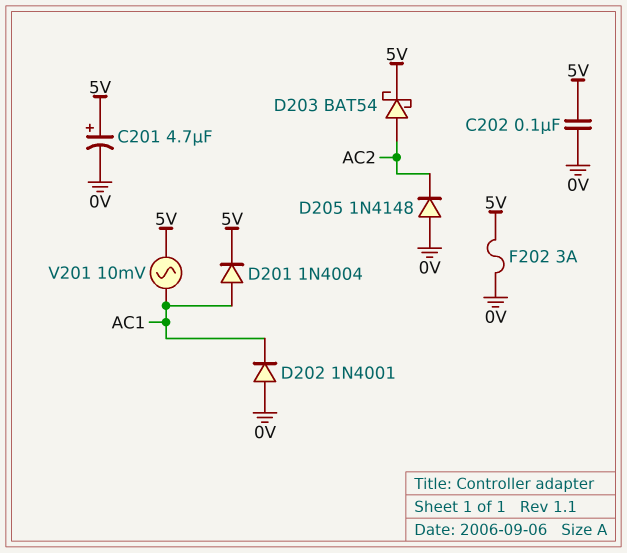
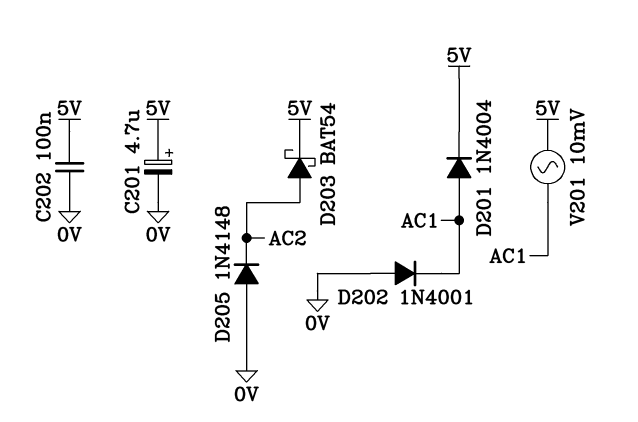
F202: 3A (0V, 5V) -> none

